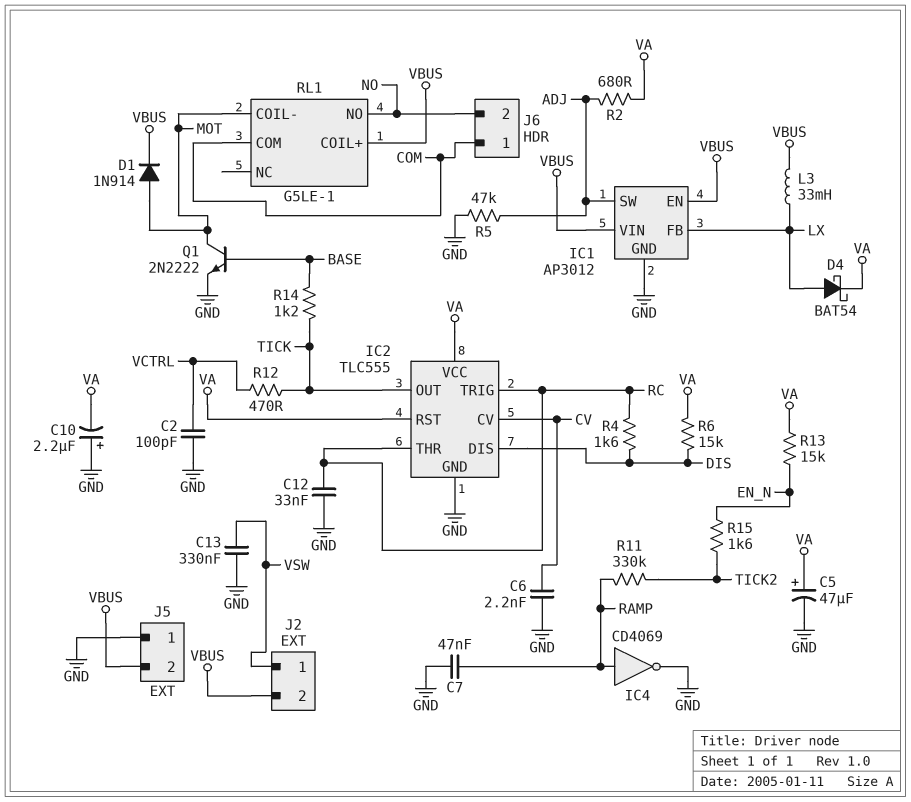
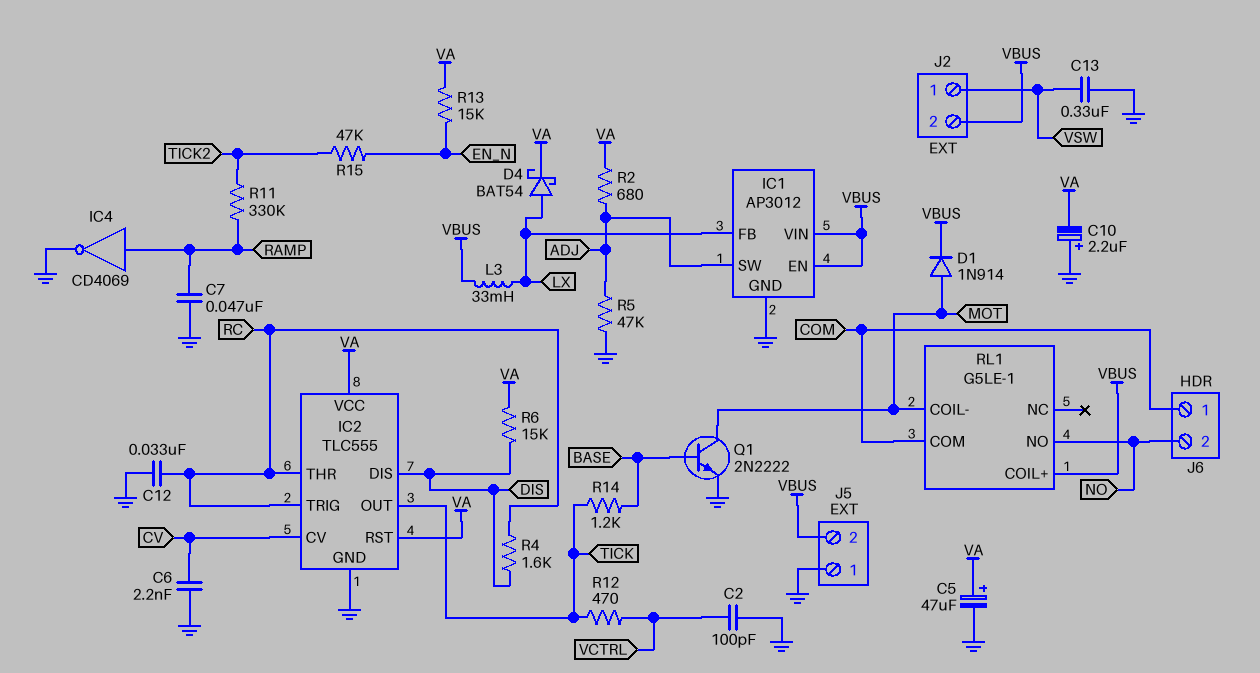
R15: 1.6k (EN_N, TICK2) -> 47k (EN_N, TICK2)

